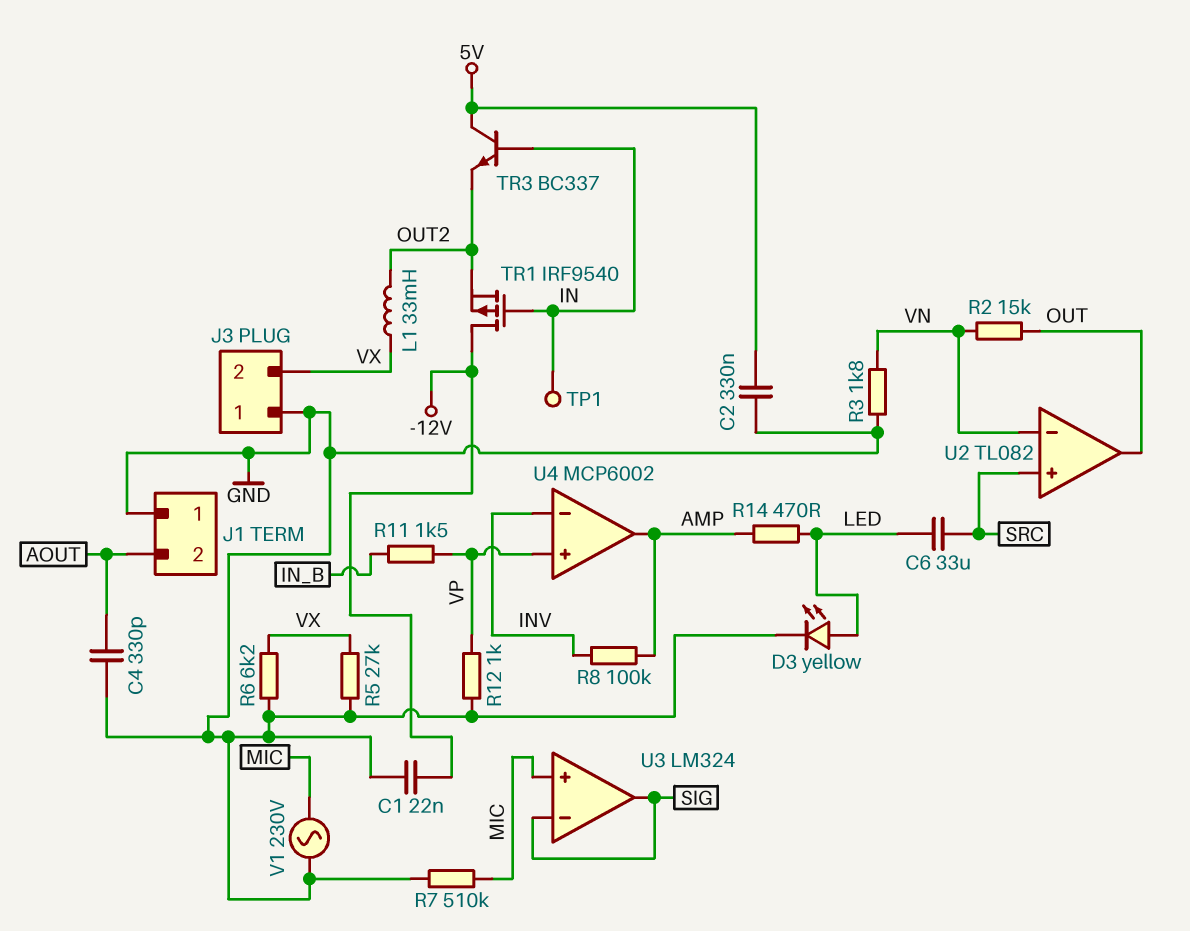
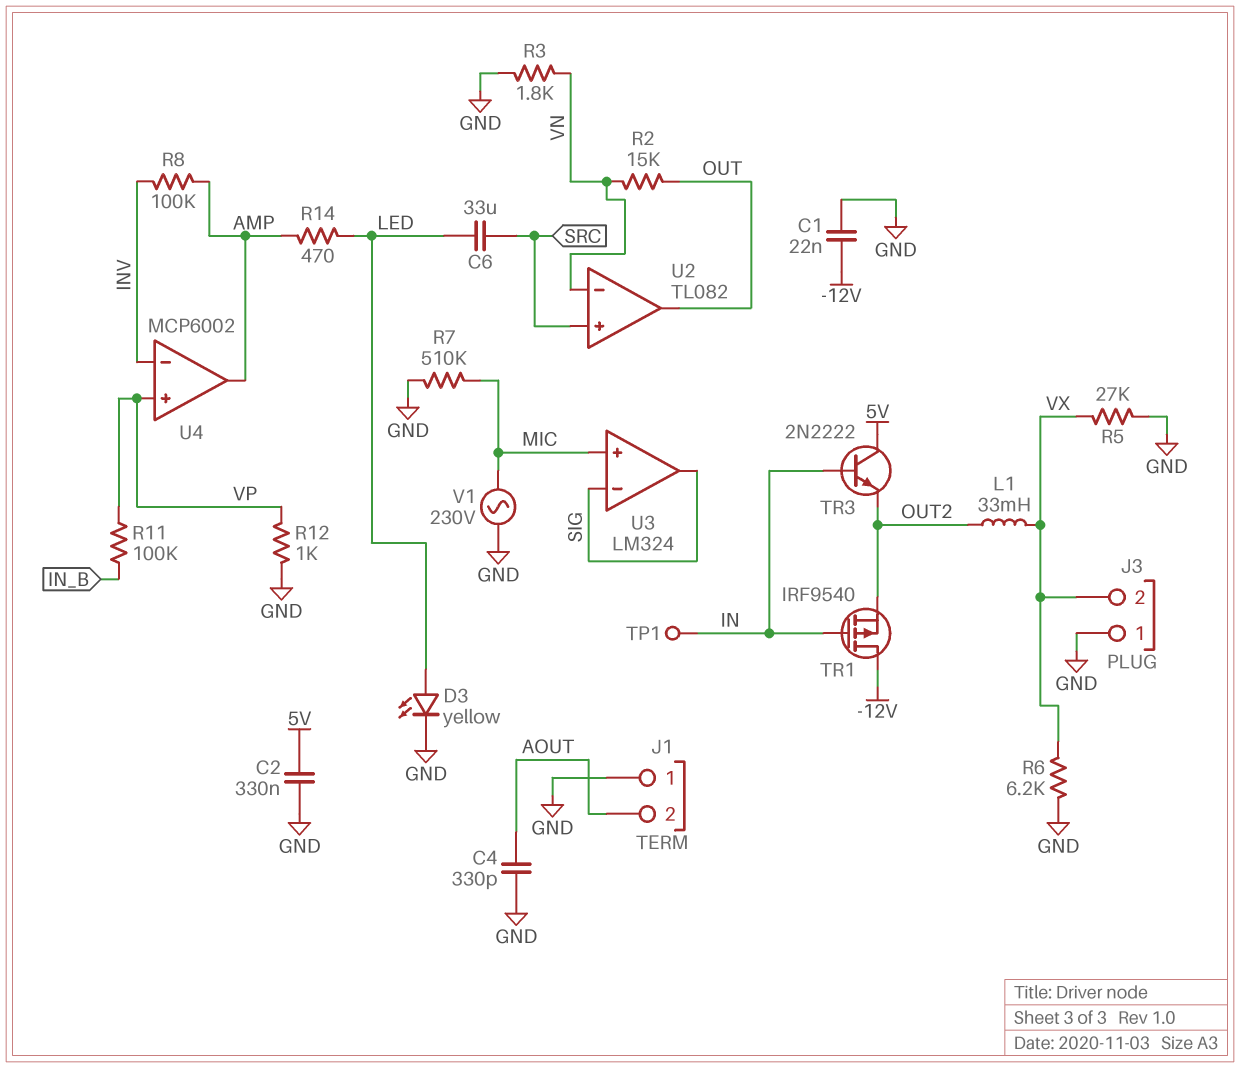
R11: 1.5k (IN_B, VP) -> 100k (IN_B, VP)
TR3: NPN BC337 (B IN, C 5V, E OUT2) -> NPN 2N2222 (B IN, C 5V, E OUT2)

